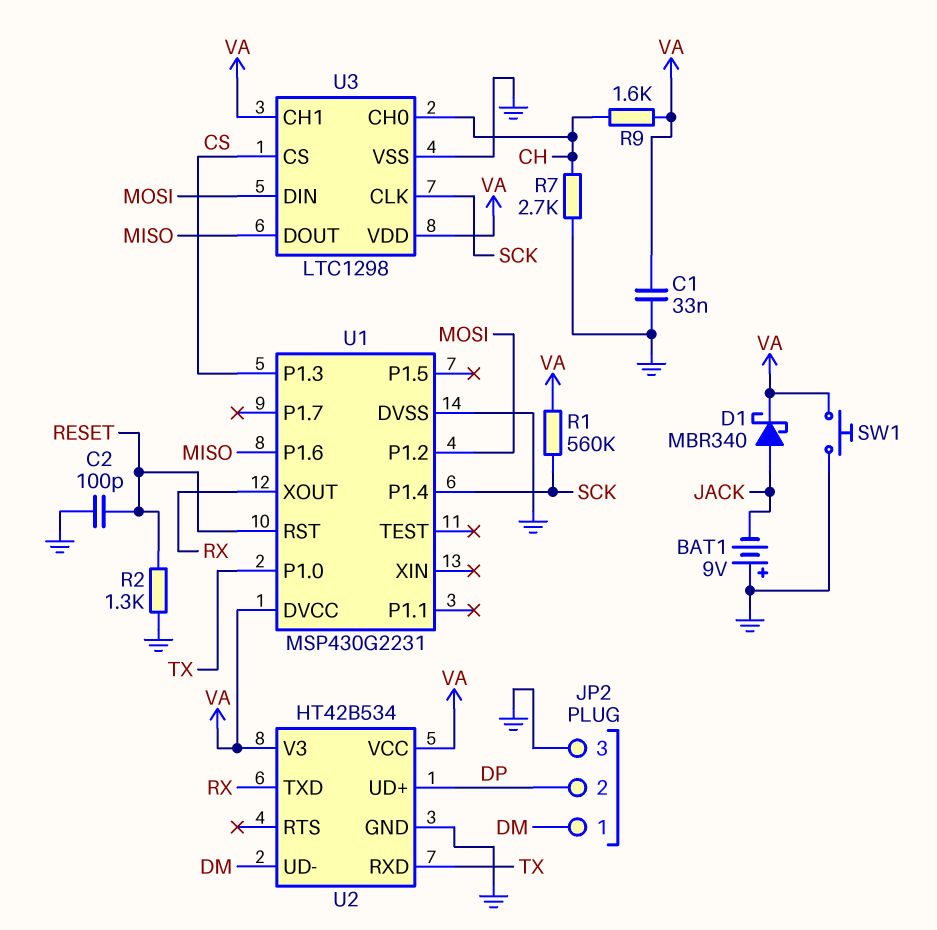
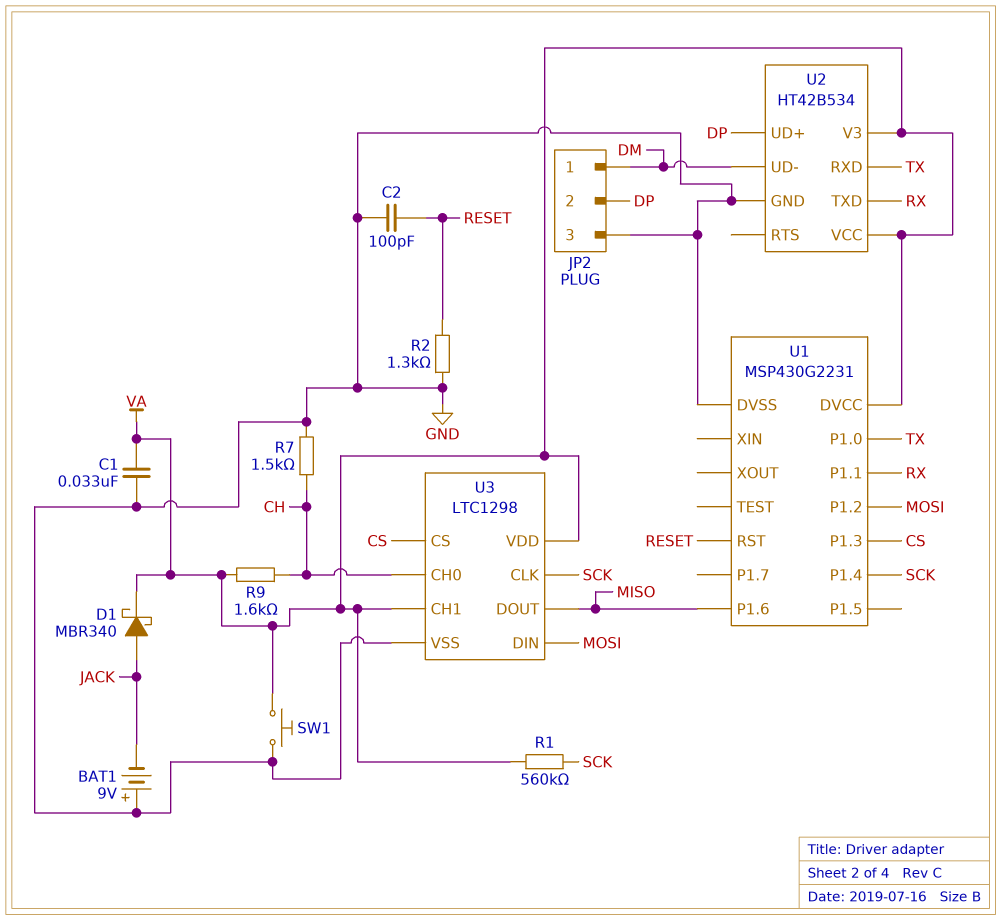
R7: 2.7k (CH, GND) -> 1.5k (CH, GND)
U1 pin P1.1: none -> RX
U1 pin XOUT: RX -> none

